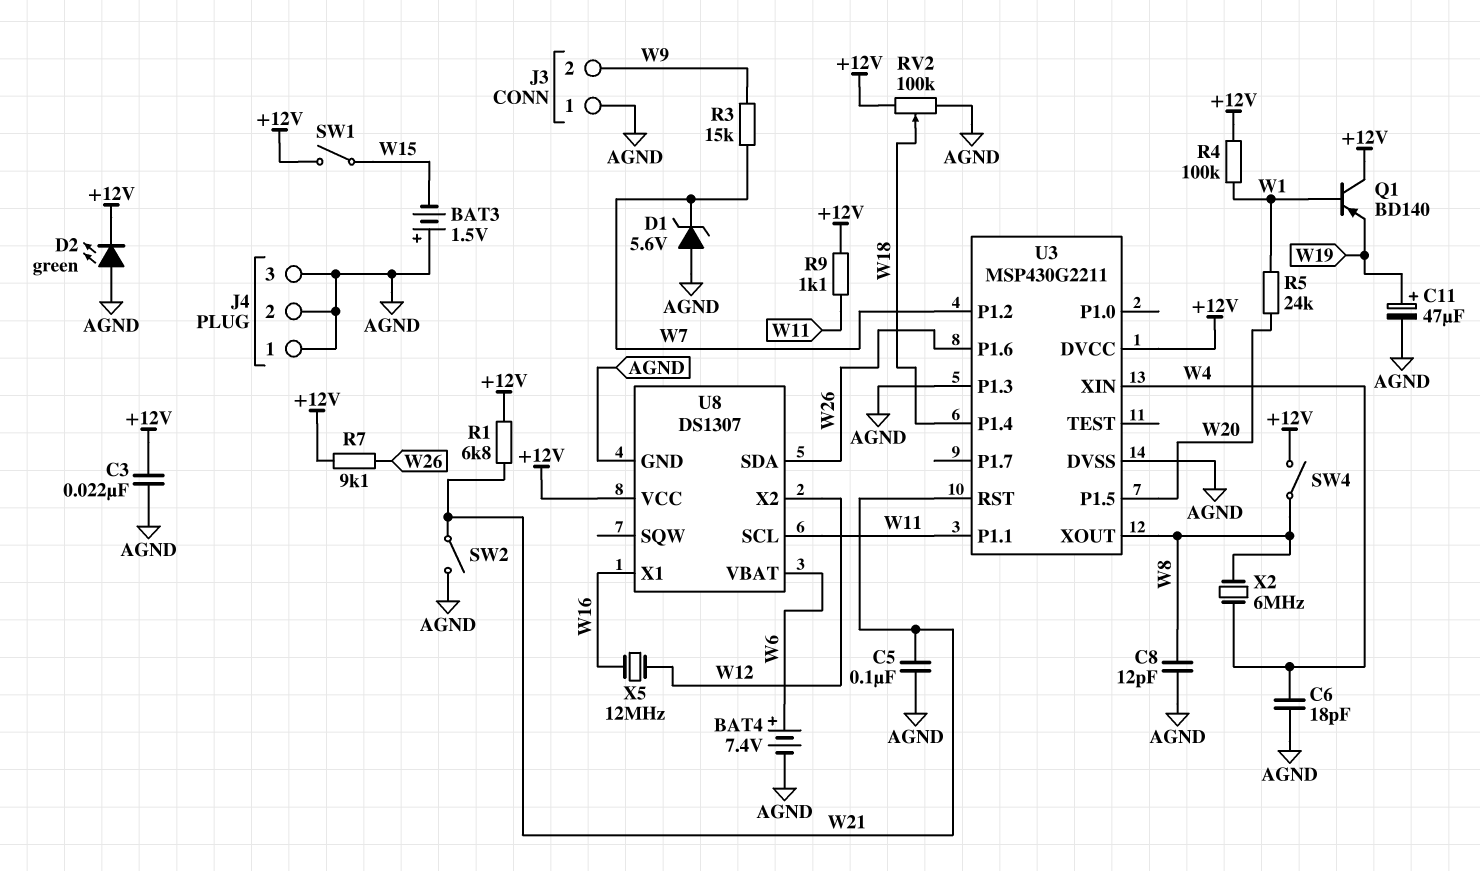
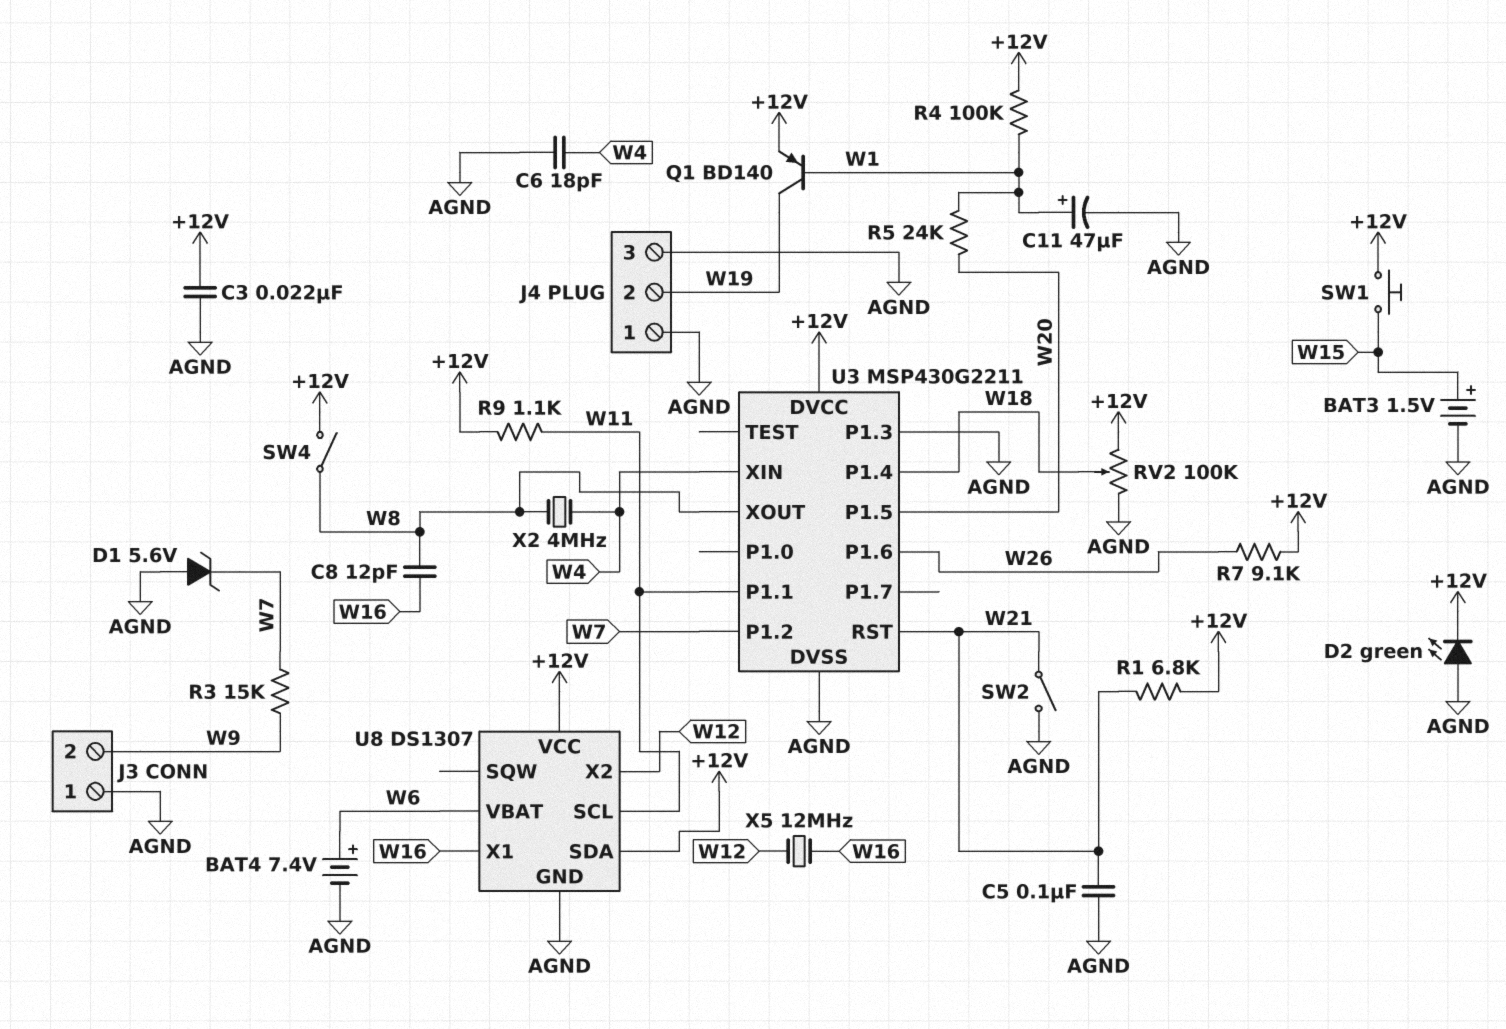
BAT3: 1.5V (plus AGND, minus W15) -> 1.5V (plus W15, minus AGND)
C8: 12pF (AGND, W8) -> 12pF (W8, W16)
C11: 47uF (plus W19, minus AGND) -> 47uF (plus W1, minus AGND)
J4 pin 2: AGND -> W19
Q1: PNP BD140 (B W1, C +12V, E W19) -> PNP BD140 (B W1, C W19, E +12V)
SW1: switch (+12V, W15) -> button (+12V, W15)
U8 pin SDA: W26 -> +12V
X2: 6MHz (W4, W8) -> 4MHz (W4, W8)

